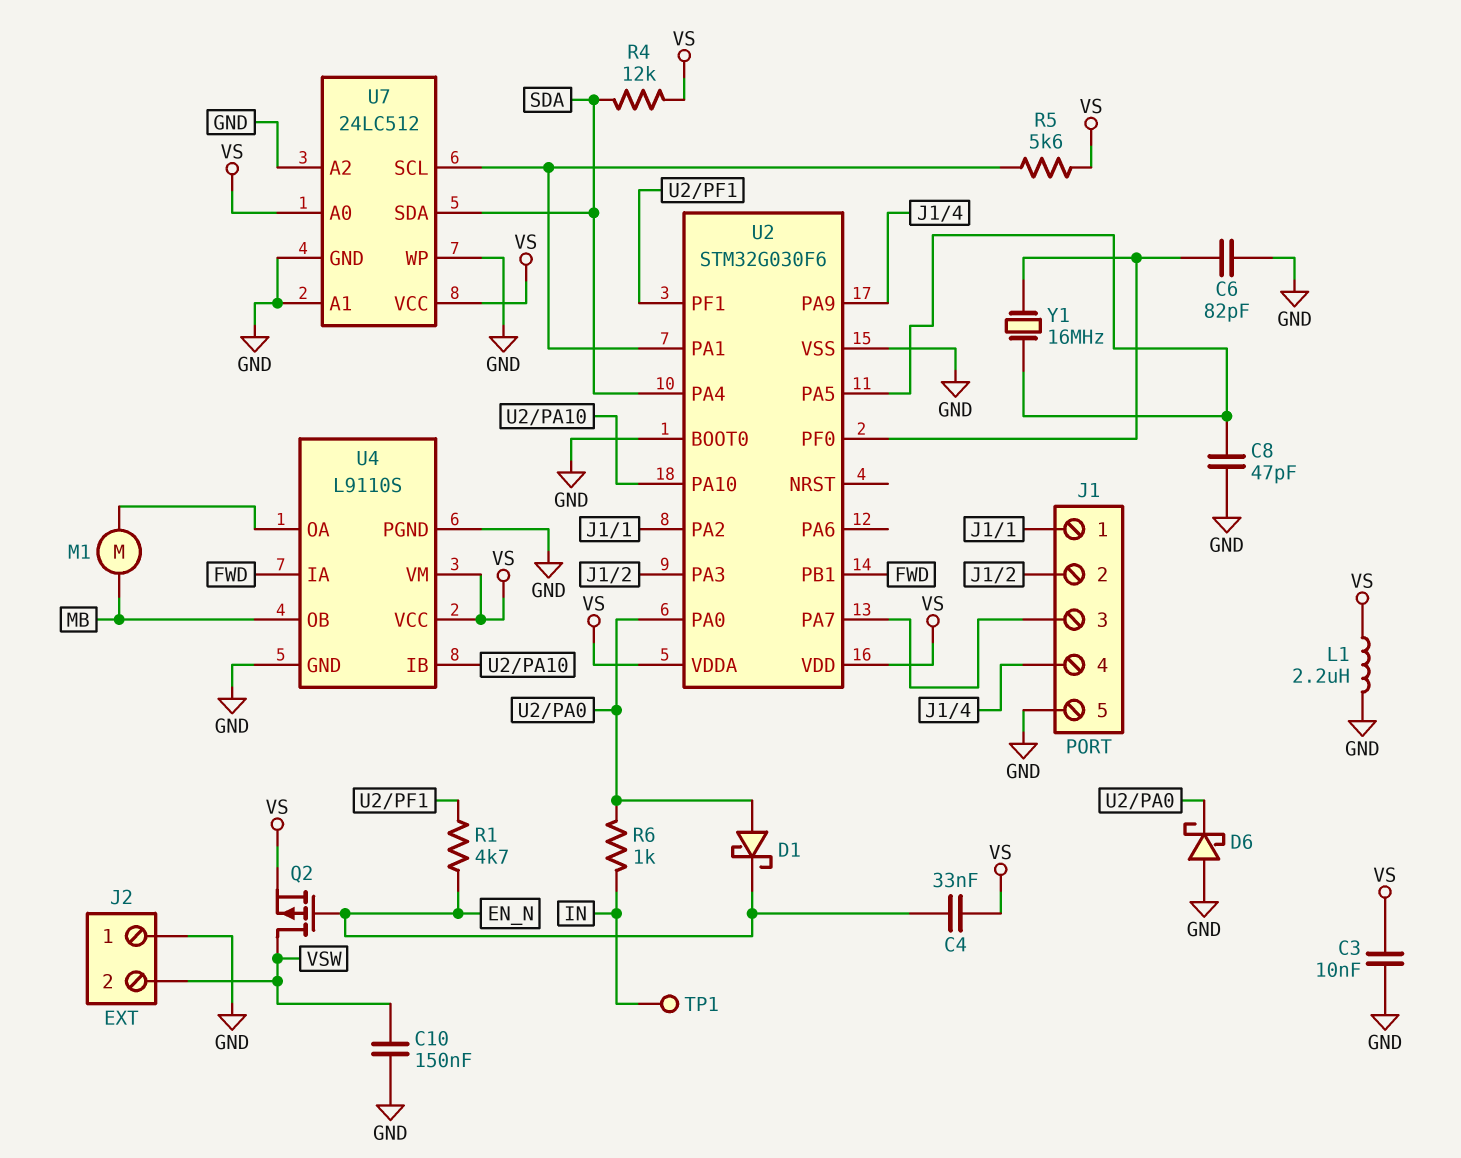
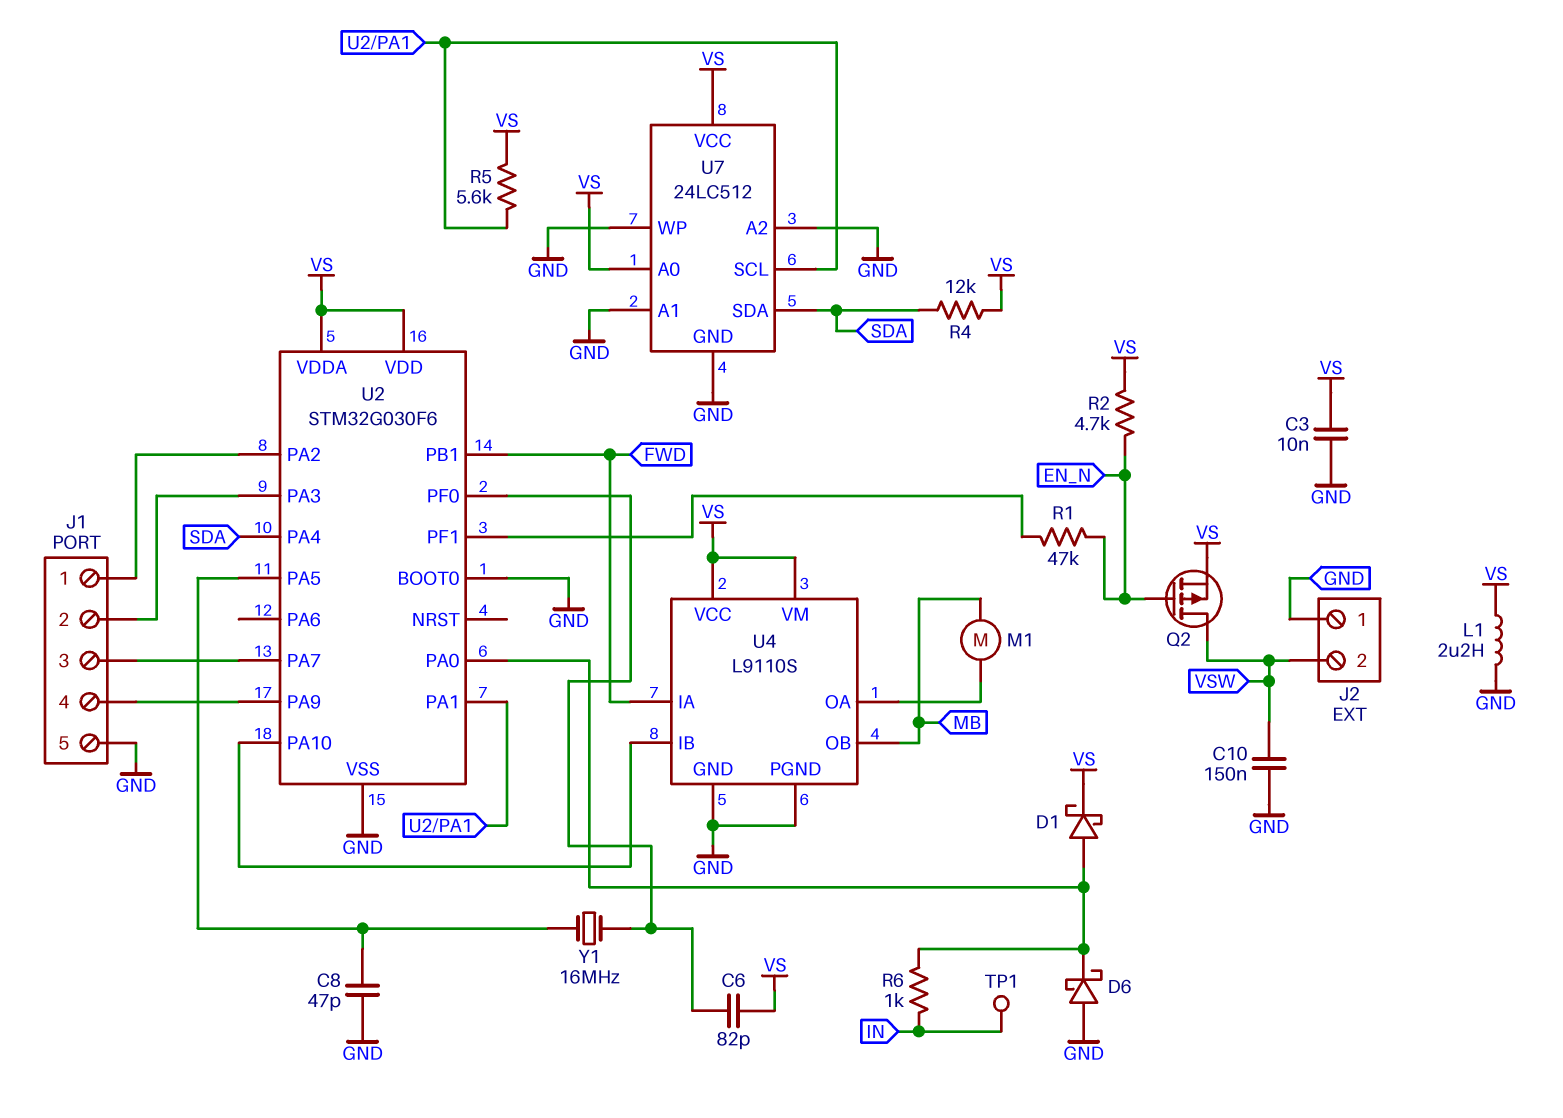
C4: 33nF (EN_N, VS) -> none
C6: 82pF (GND, U2/PF0) -> 82pF (U2/PF0, VS)
D1: schottky (A U2/PA0, K EN_N) -> schottky (A U2/PA0, K VS)
R1: 4.7k (EN_N, U2/PF1) -> 47k (EN_N, U2/PF1)
R2: none -> 4.7k (EN_N, VS)

